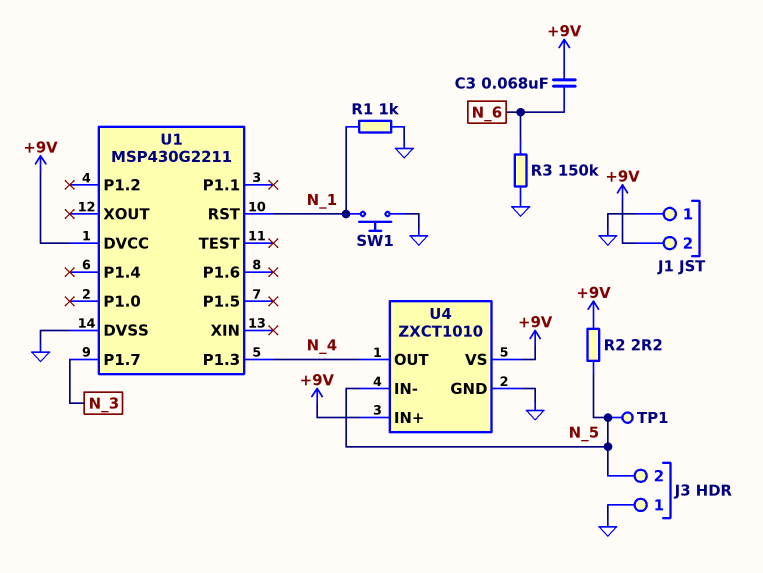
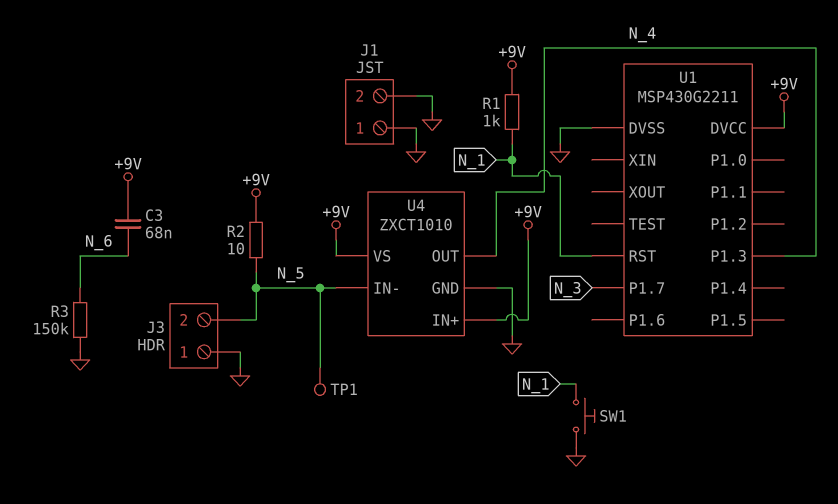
J1 pin 2: +9V -> GND
R1: 1k (GND, N_1) -> 1k (+9V, N_1)
R2: 2.2 (+9V, N_5) -> 10 (+9V, N_5)

